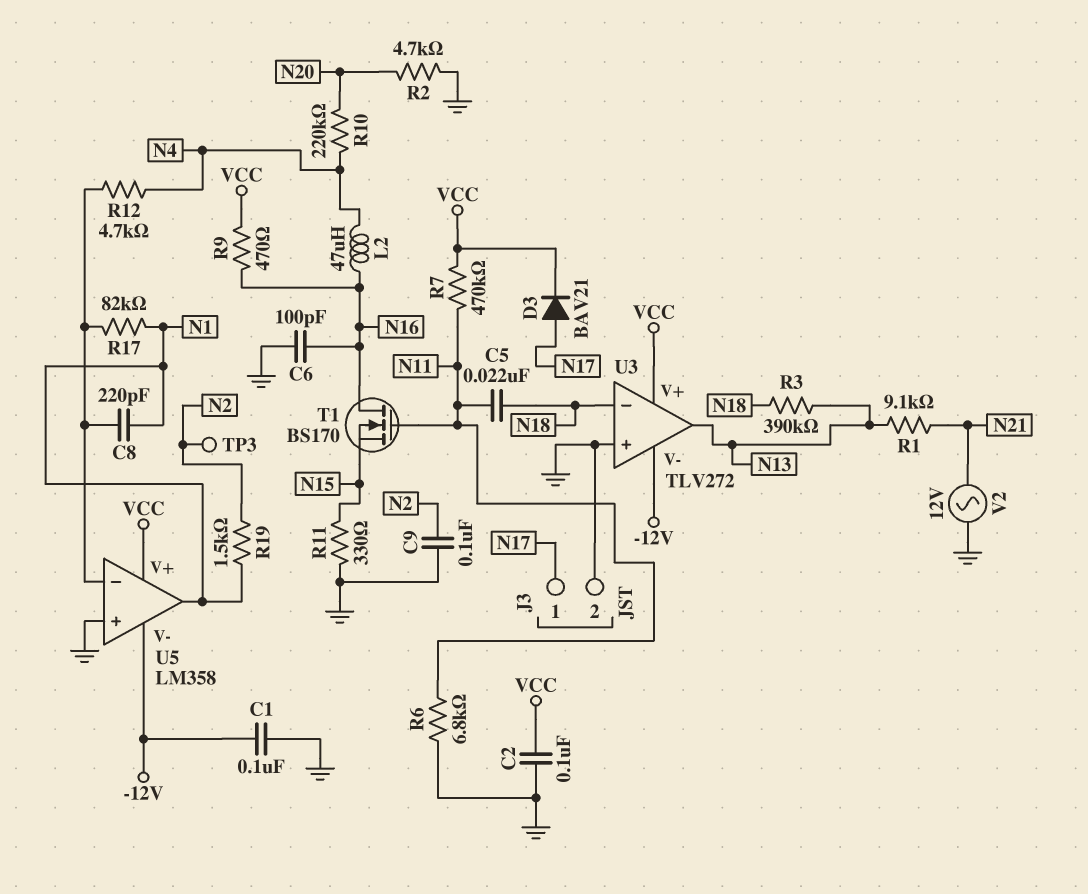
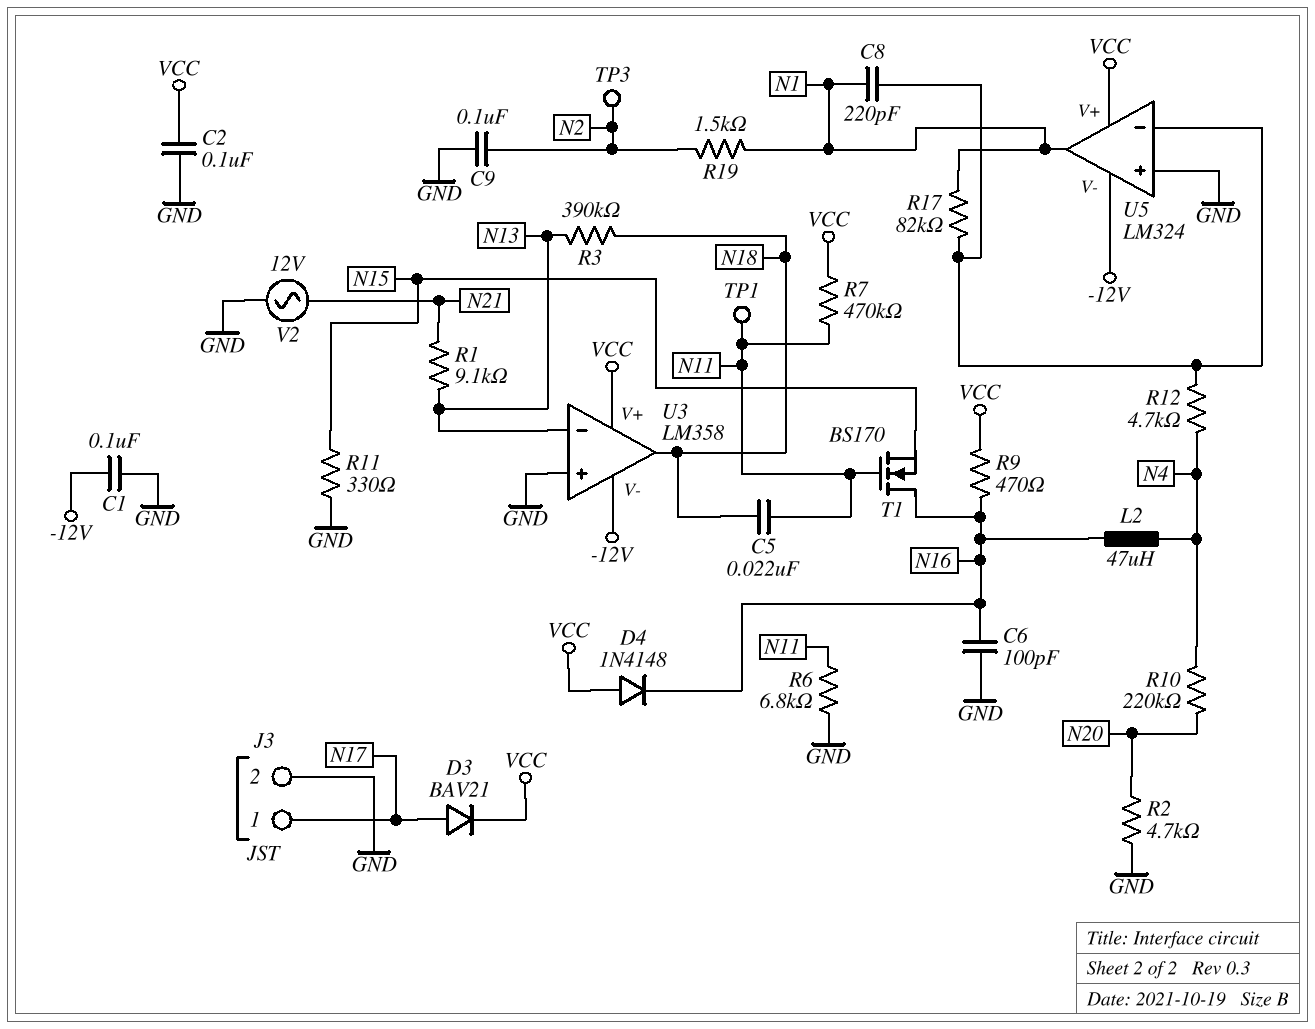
D4: none -> diode 1N4148 (A VCC, K N16)
TP1: none -> test point (N11)
U3: TLV272 -> LM358
U3 pin in-: N18 -> N13
U3 pin out: N13 -> N18
U5: LM358 -> LM324

